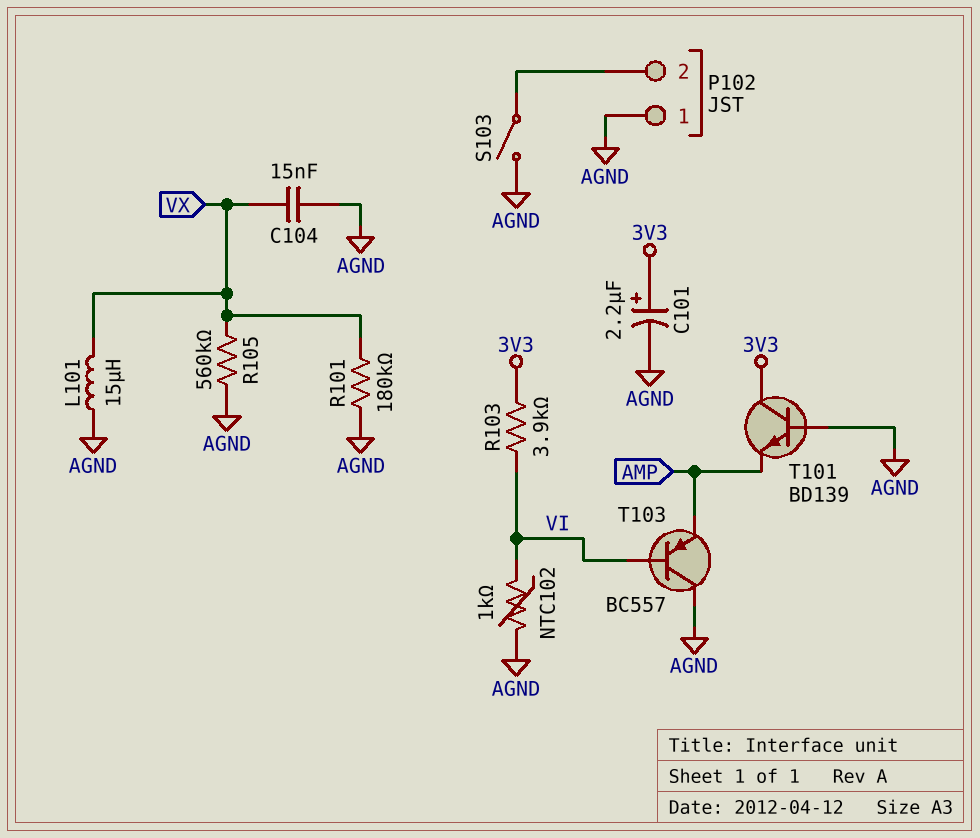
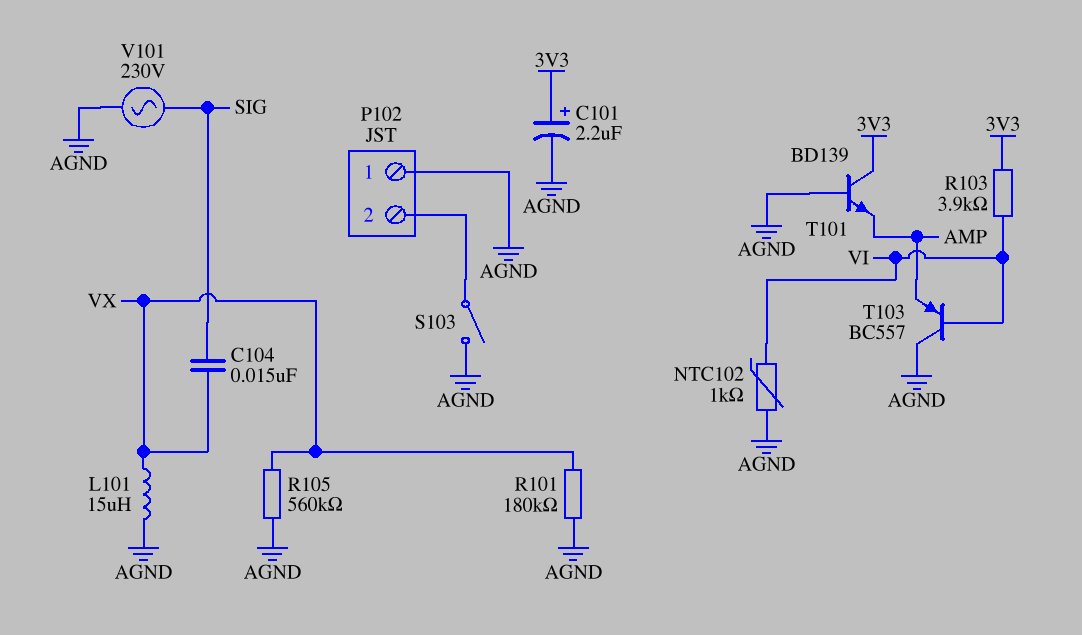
C104: 15nF (AGND, VX) -> 15nF (SIG, VX)
V101: none -> AC 230V (AGND, SIG)

